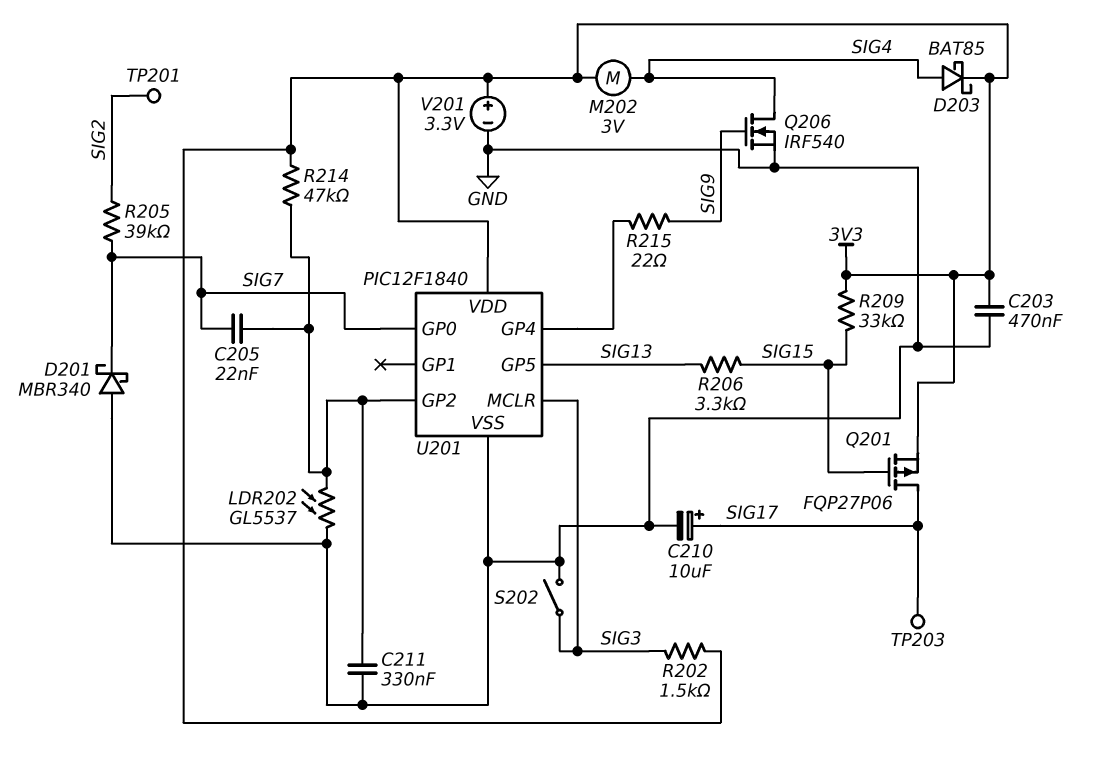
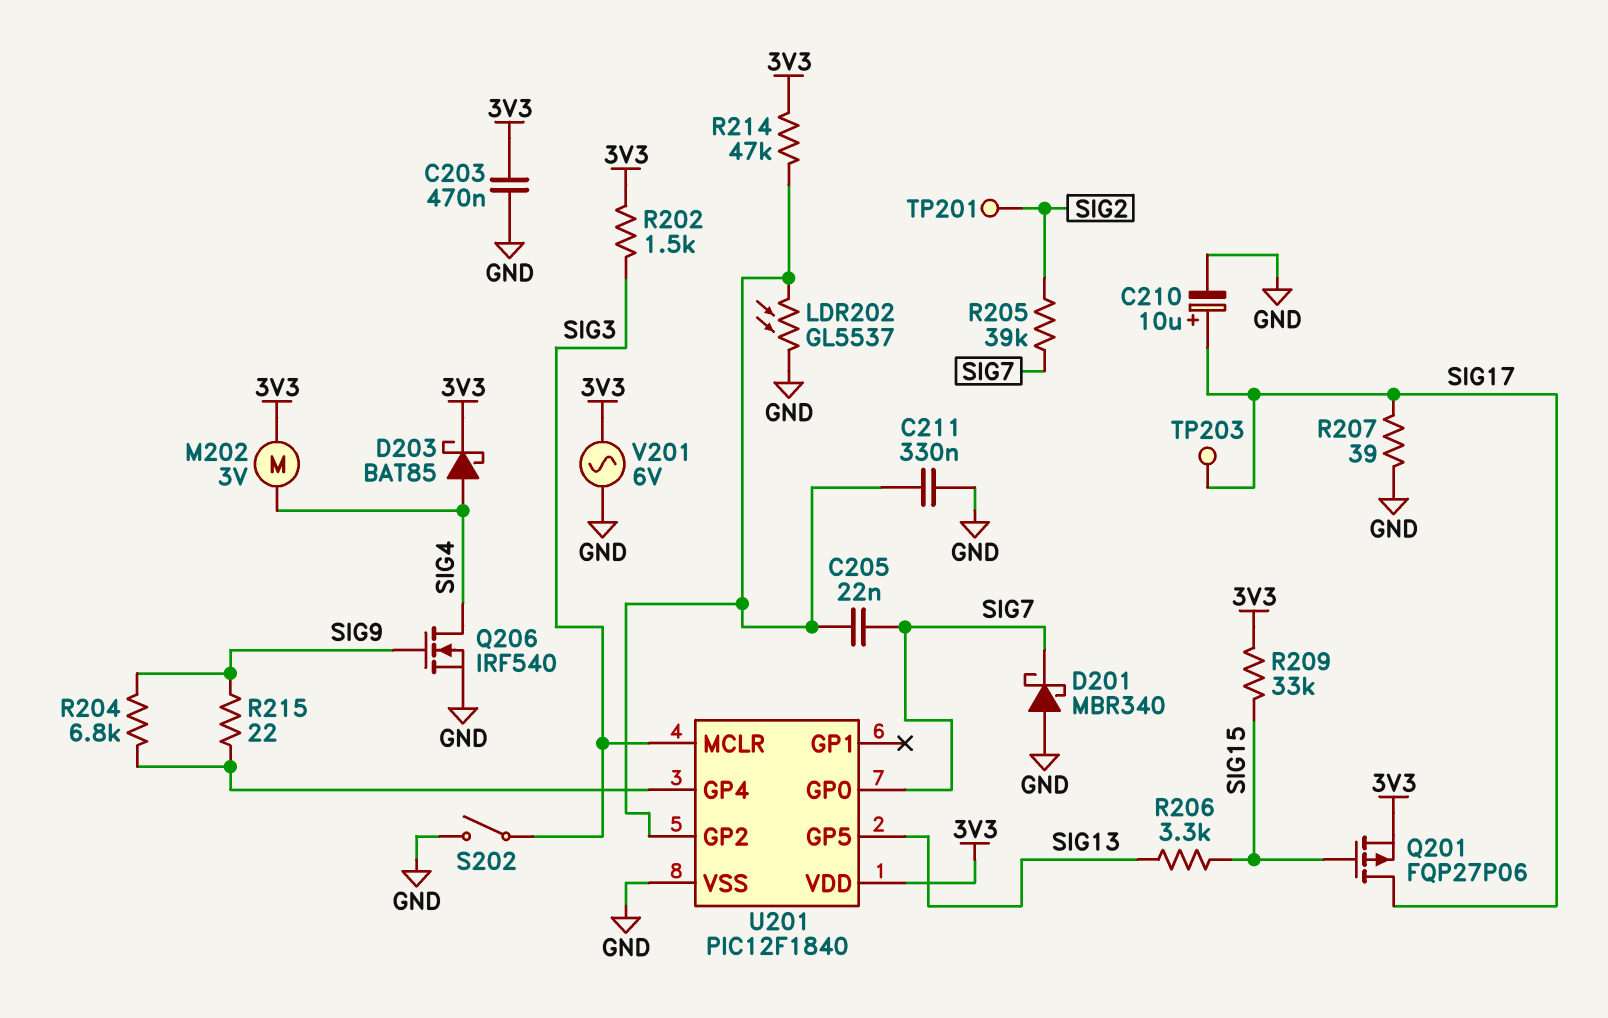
R204: none -> 6.8k (SIG9, U201/GP4)
R207: none -> 39 (GND, SIG17)
V201: 3.3V (plus 3V3, minus GND) -> AC 6V (3V3, GND)

